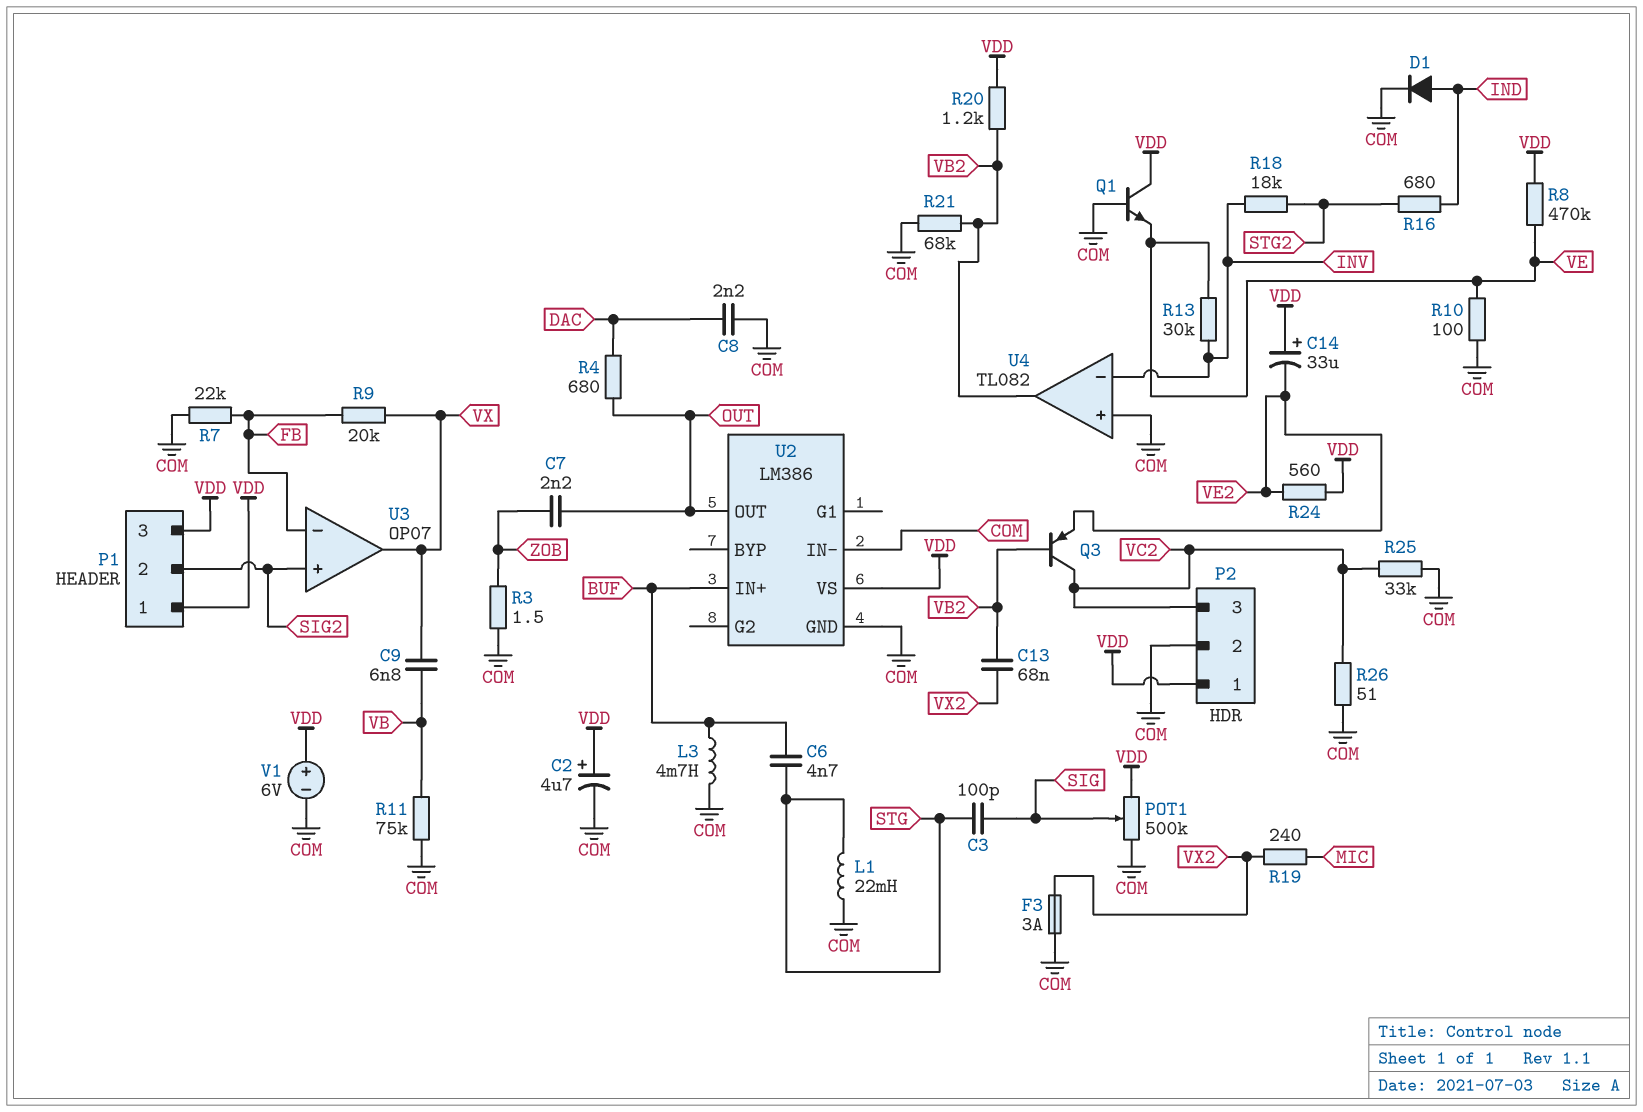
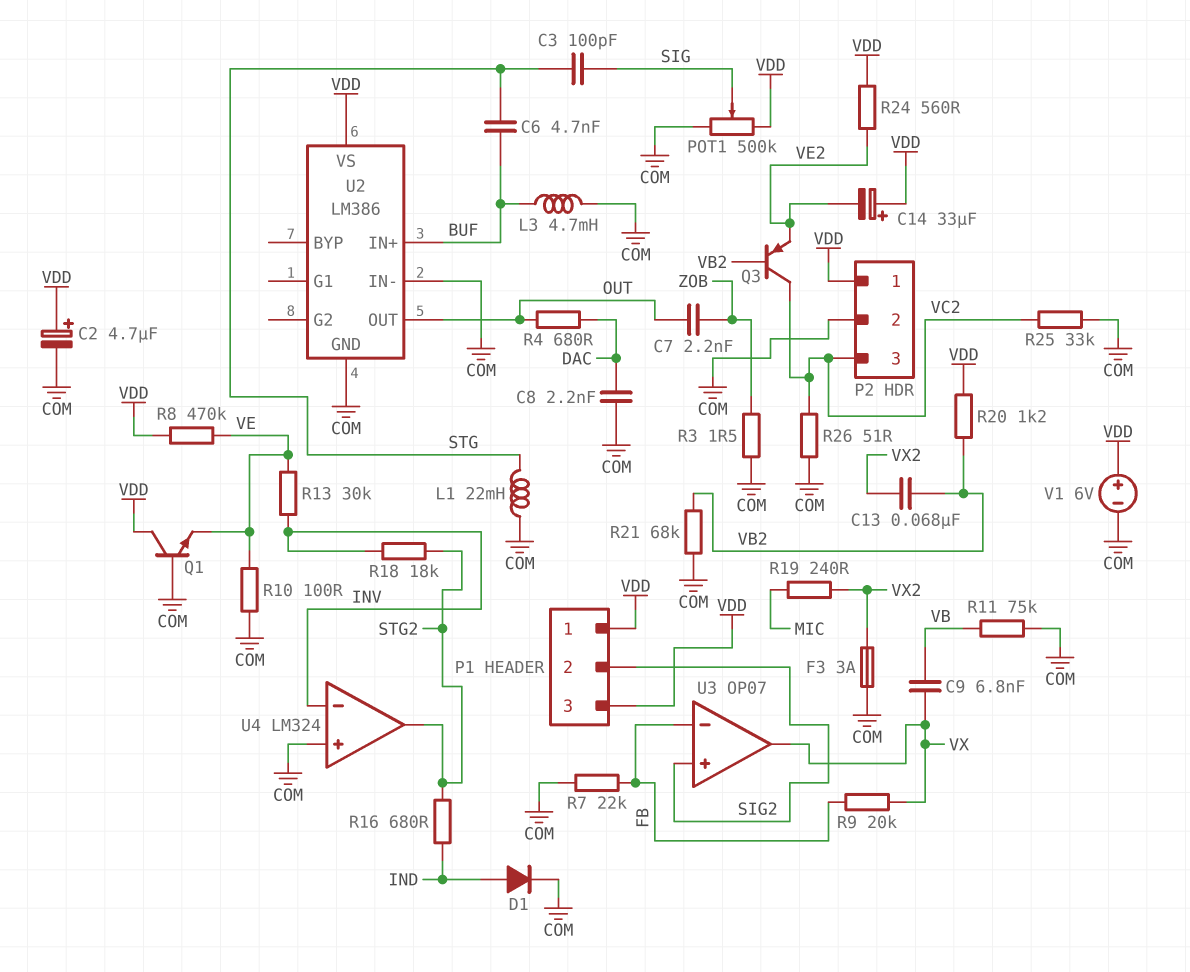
U4: TL082 -> LM324
U4 pin out: VB2 -> STG2

